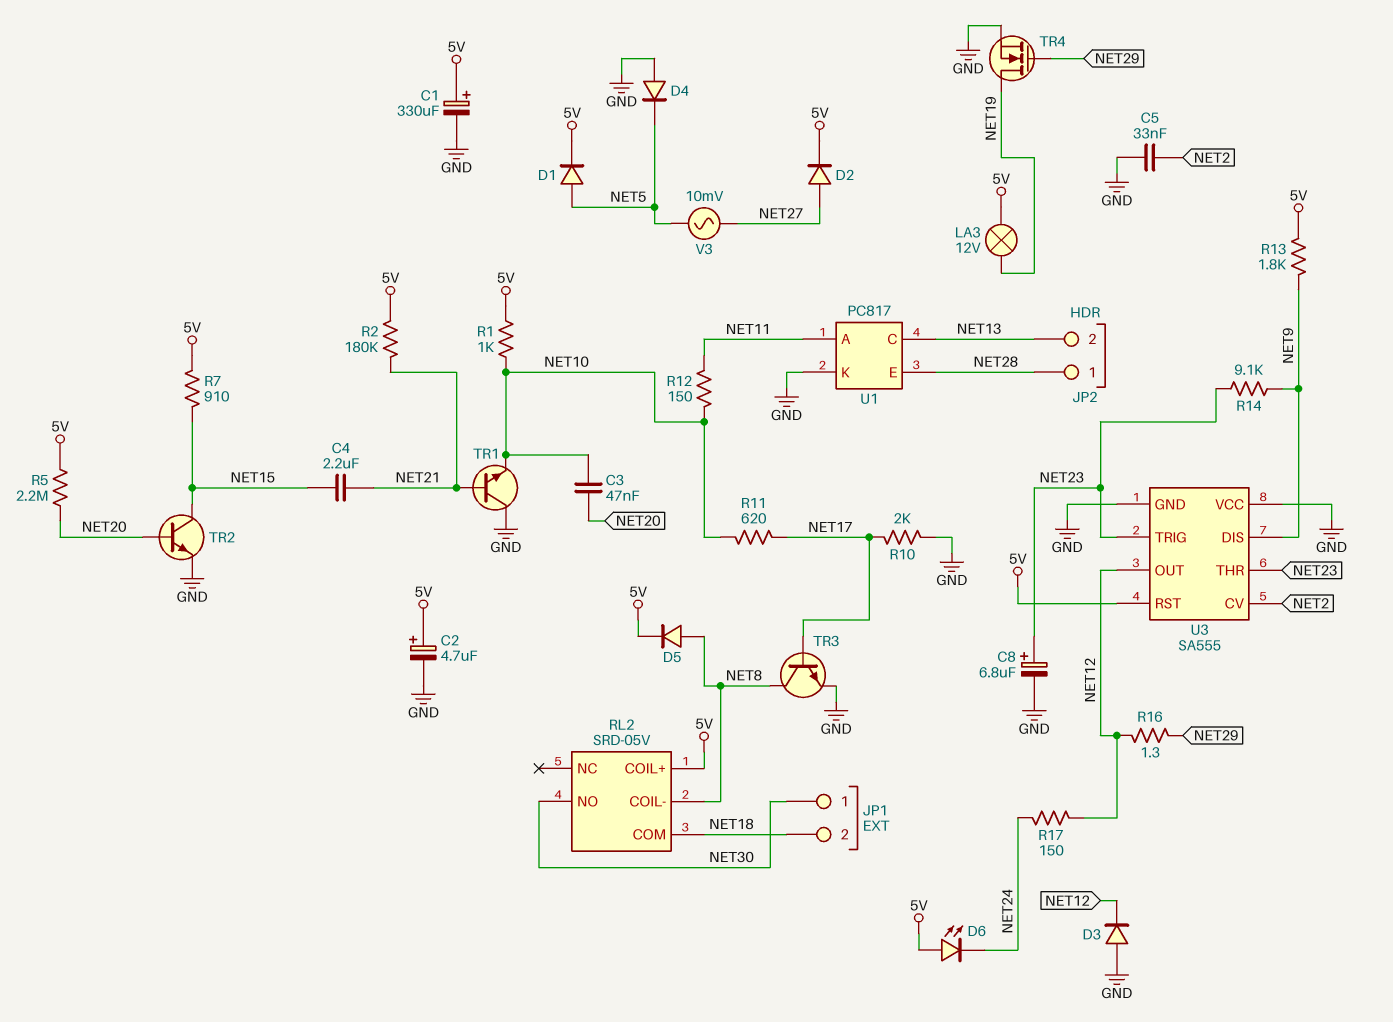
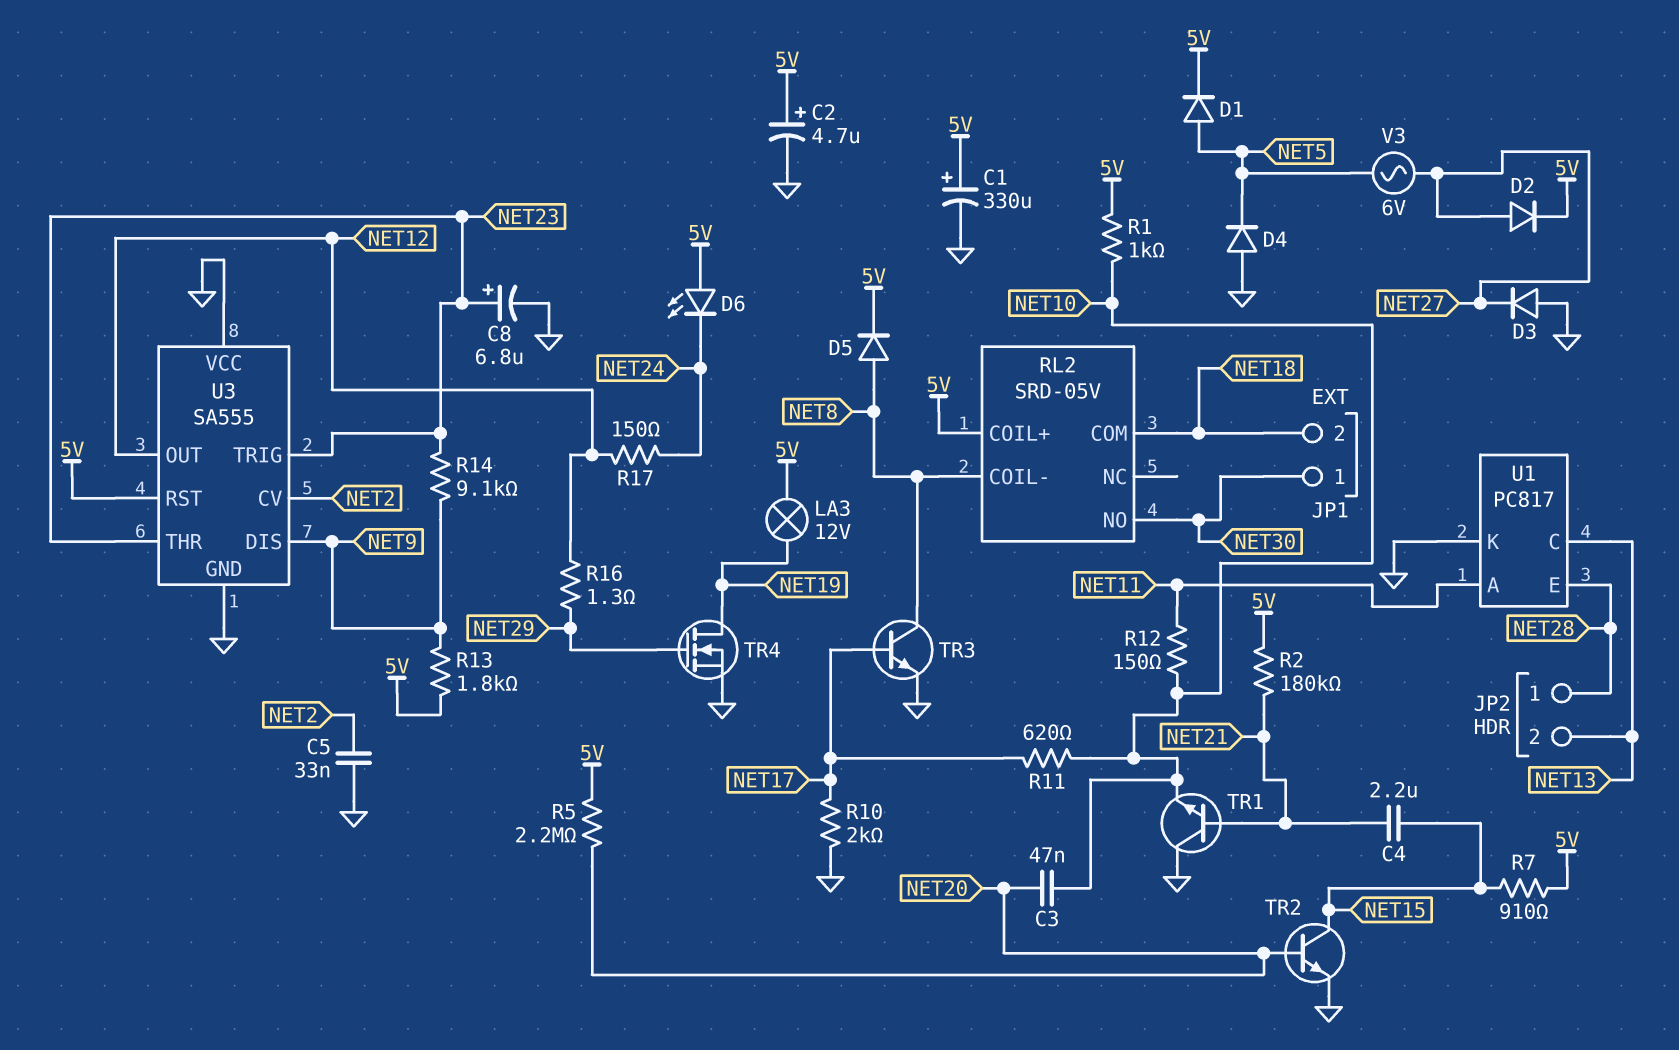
D3: diode (A GND, K NET12) -> diode (A GND, K NET27)
V3: AC 10mV (NET5, NET27) -> AC 6V (NET5, NET27)

